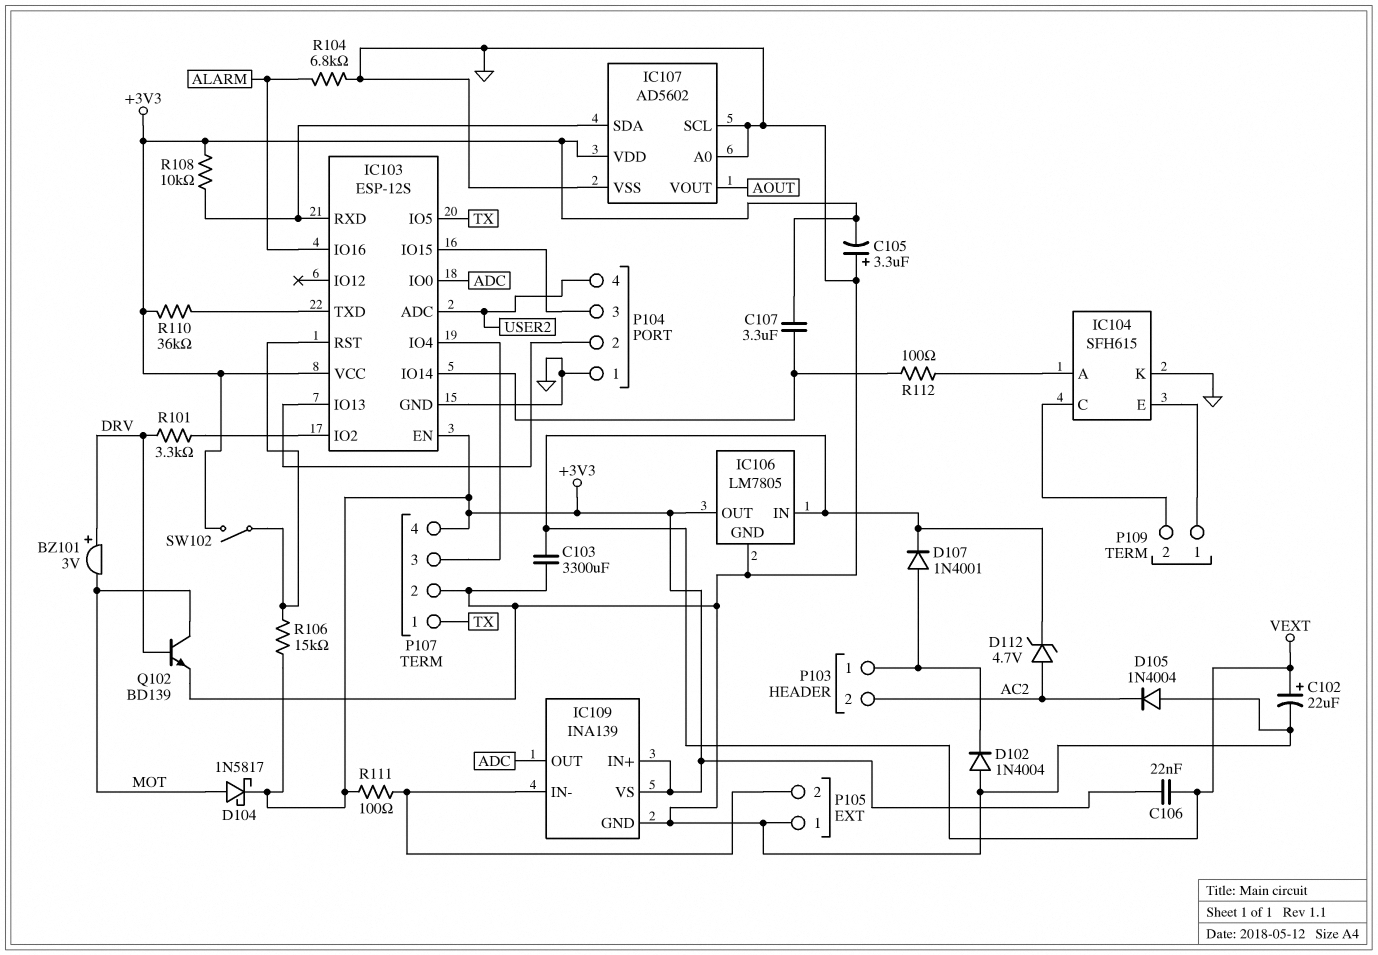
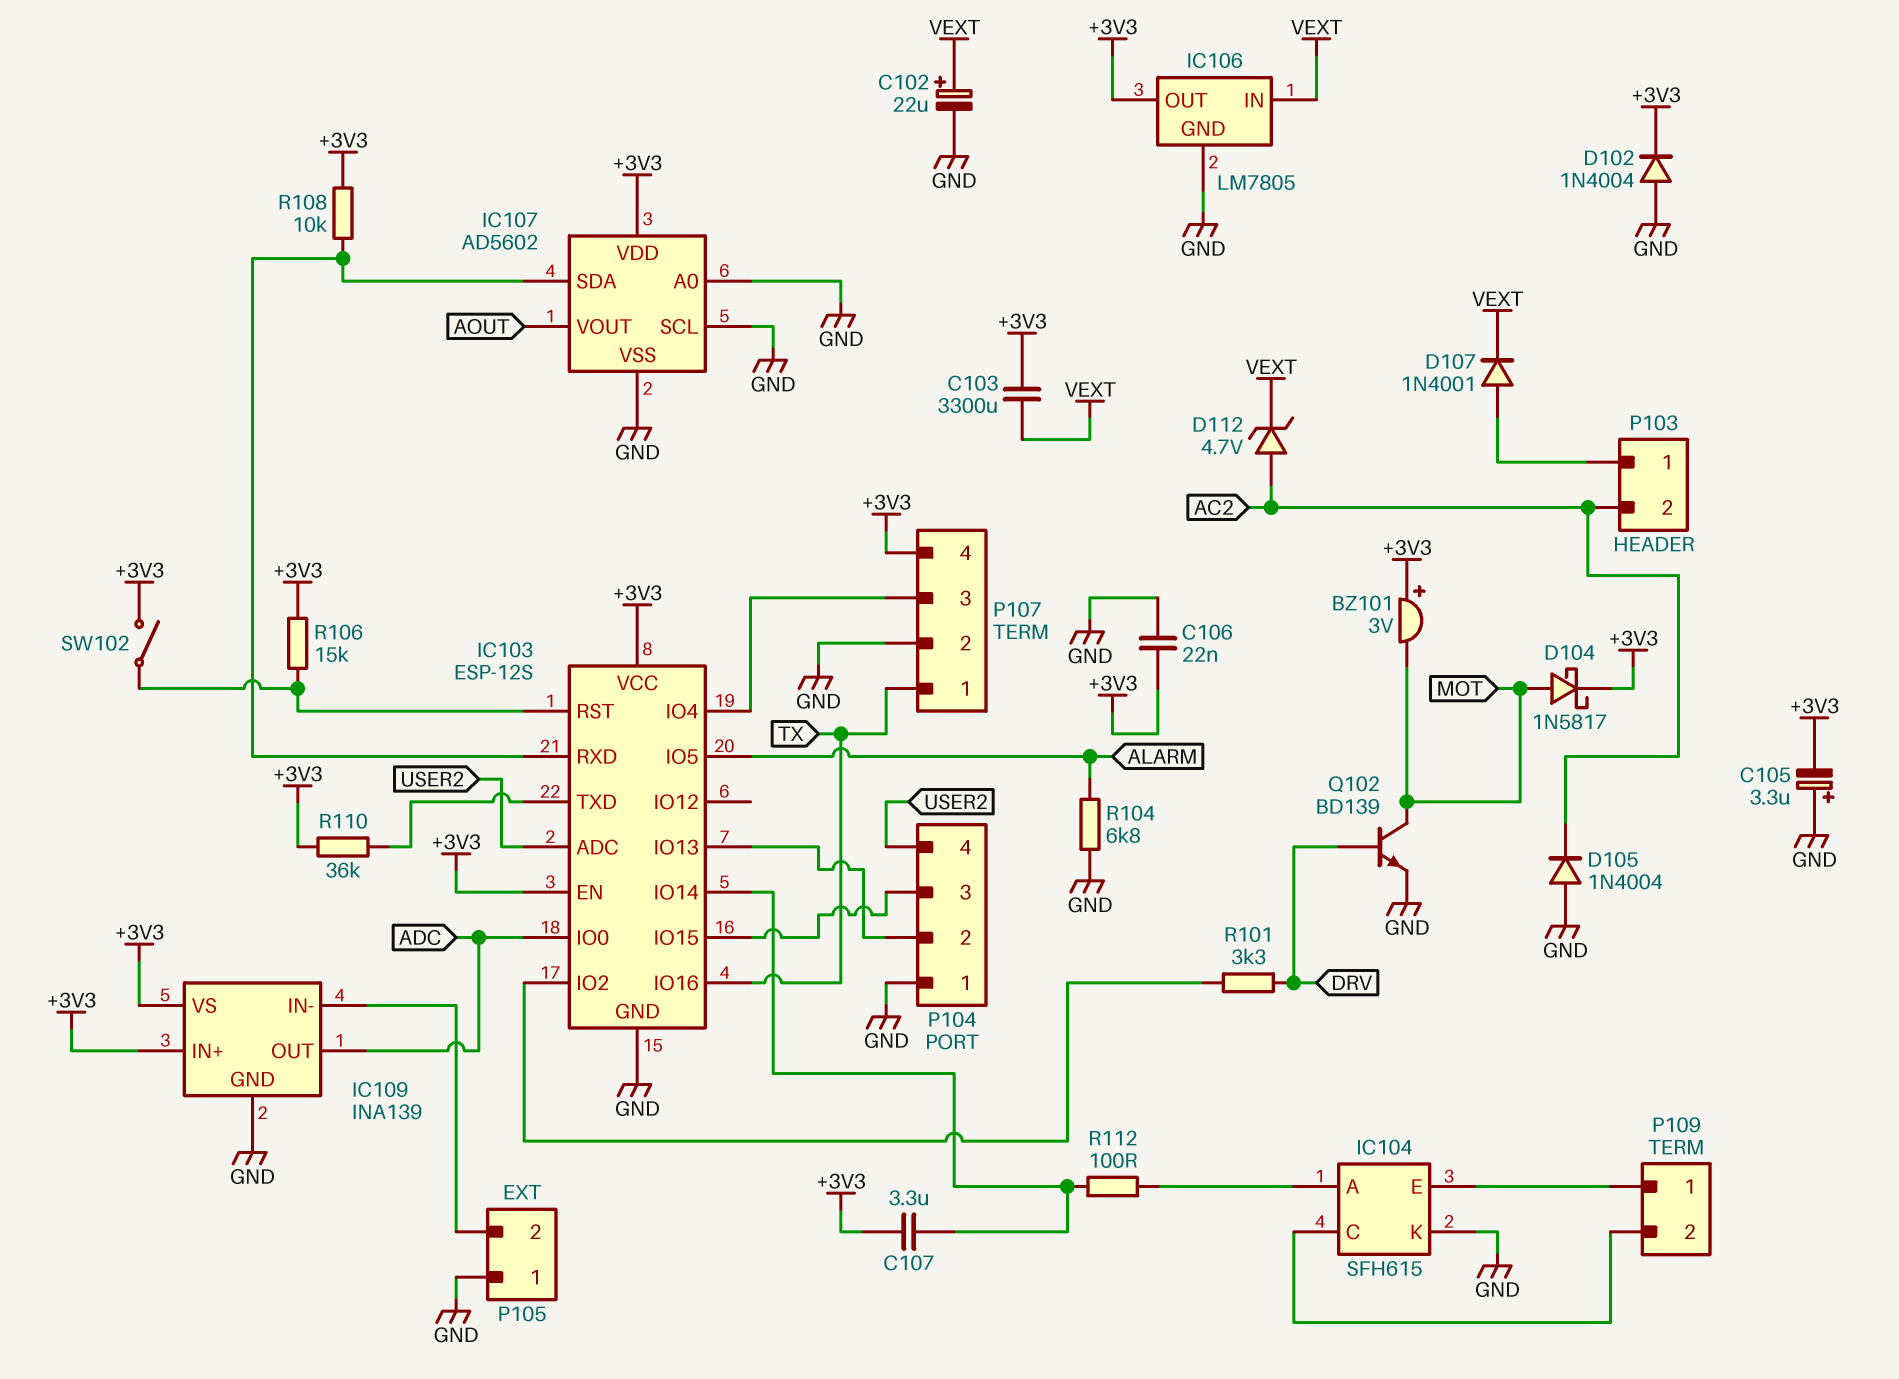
BZ101: buzzer 3V (plus DRV, minus MOT) -> buzzer 3V (plus +3V3, minus MOT)
C103: 3300uF (GND, VEXT) -> 3300uF (+3V3, VEXT)
C106: 22nF (+3V3, VEXT) -> 22nF (+3V3, GND)
D102: diode 1N4004 (A GND, K P103/1) -> diode 1N4004 (A GND, K +3V3)
IC103 pin IO5: TX -> ALARM
IC103 pin IO16: ALARM -> TX
R111: 100 (+3V3, IC109/IN-) -> none

